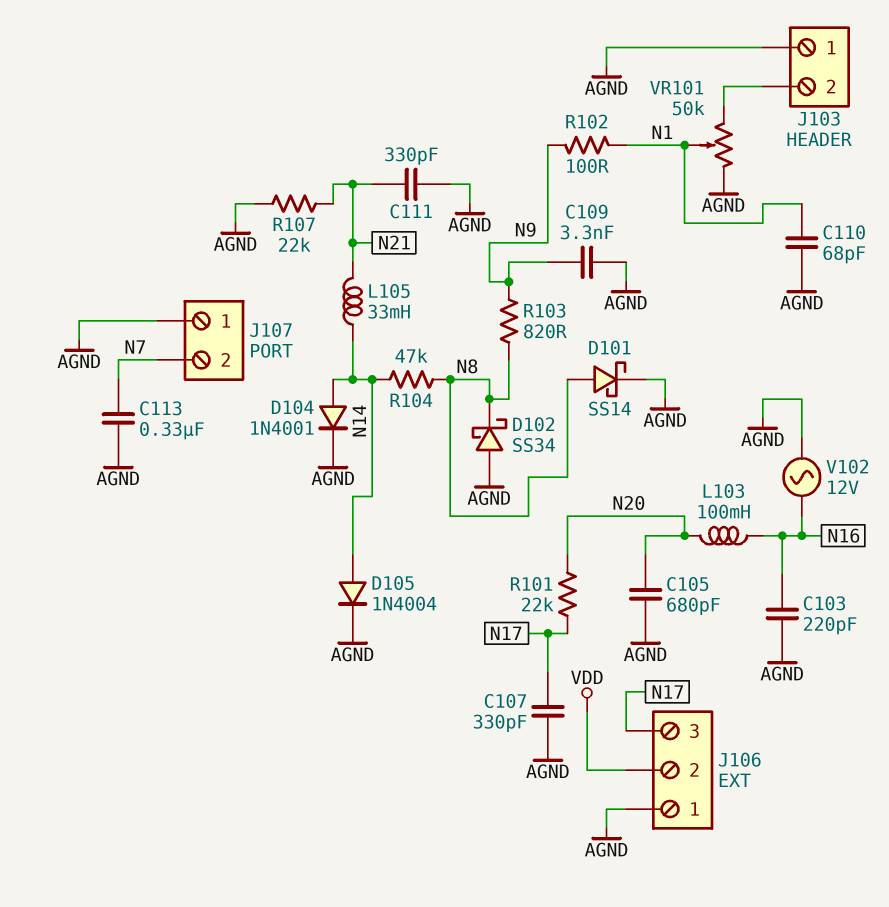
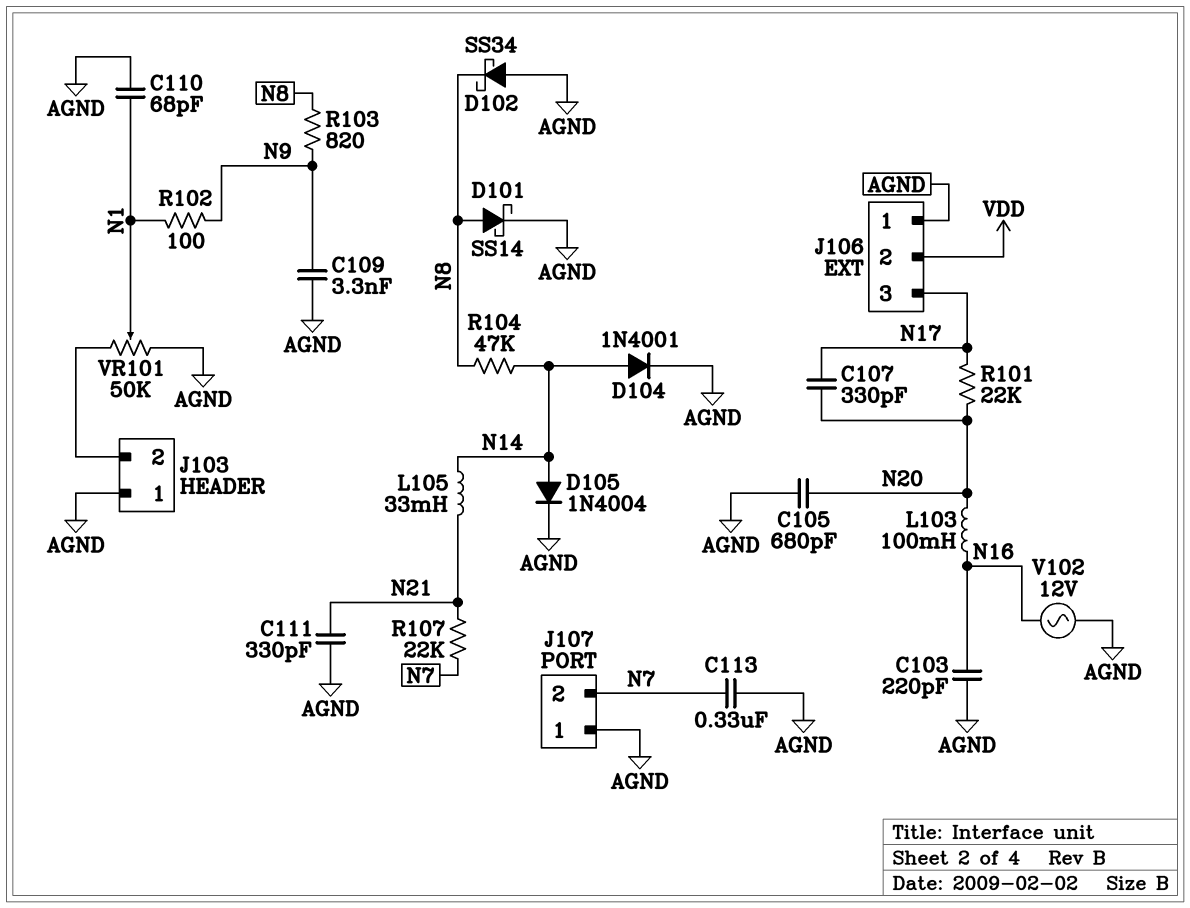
C107: 330pF (AGND, N17) -> 330pF (N17, N20)
R107: 22k (AGND, N21) -> 22k (N7, N21)

